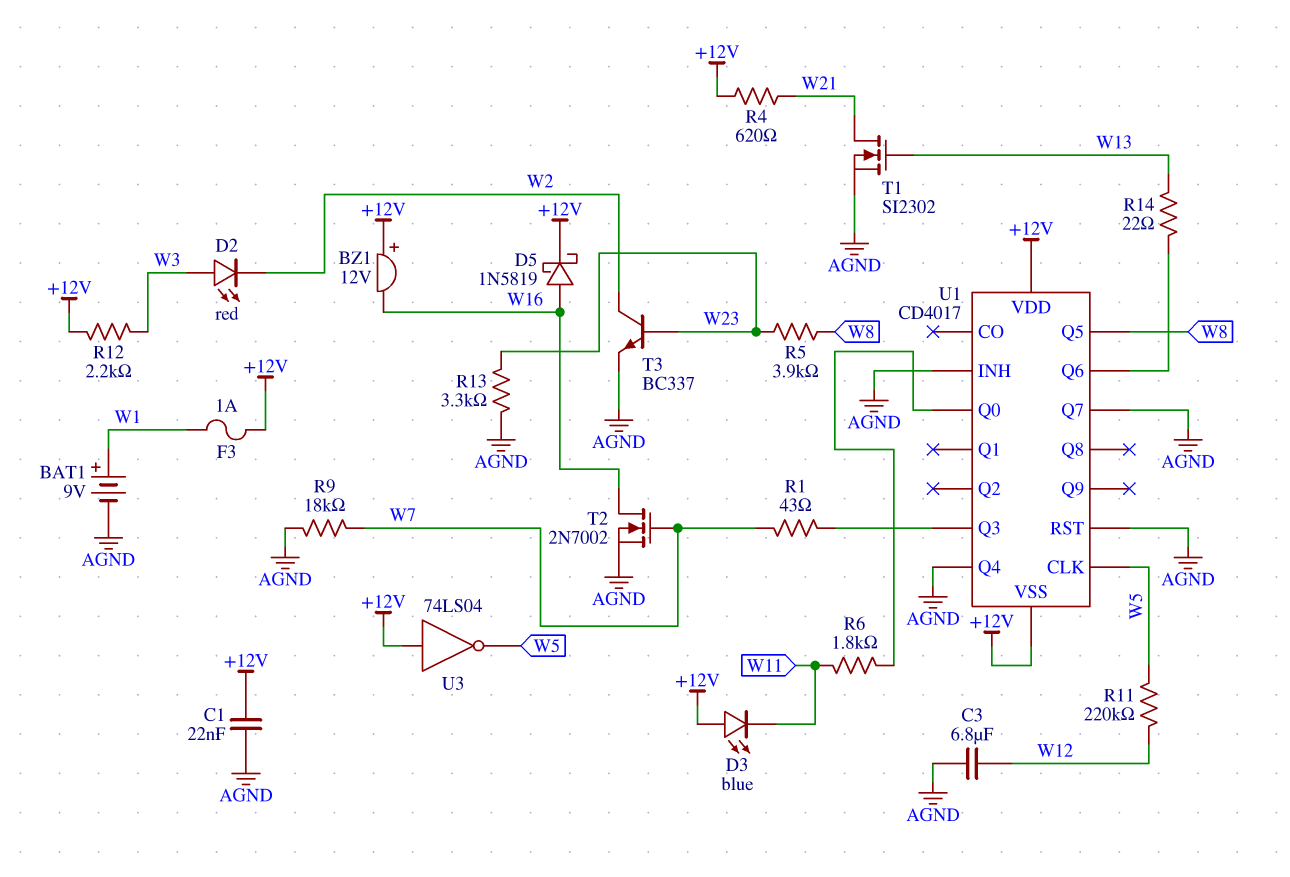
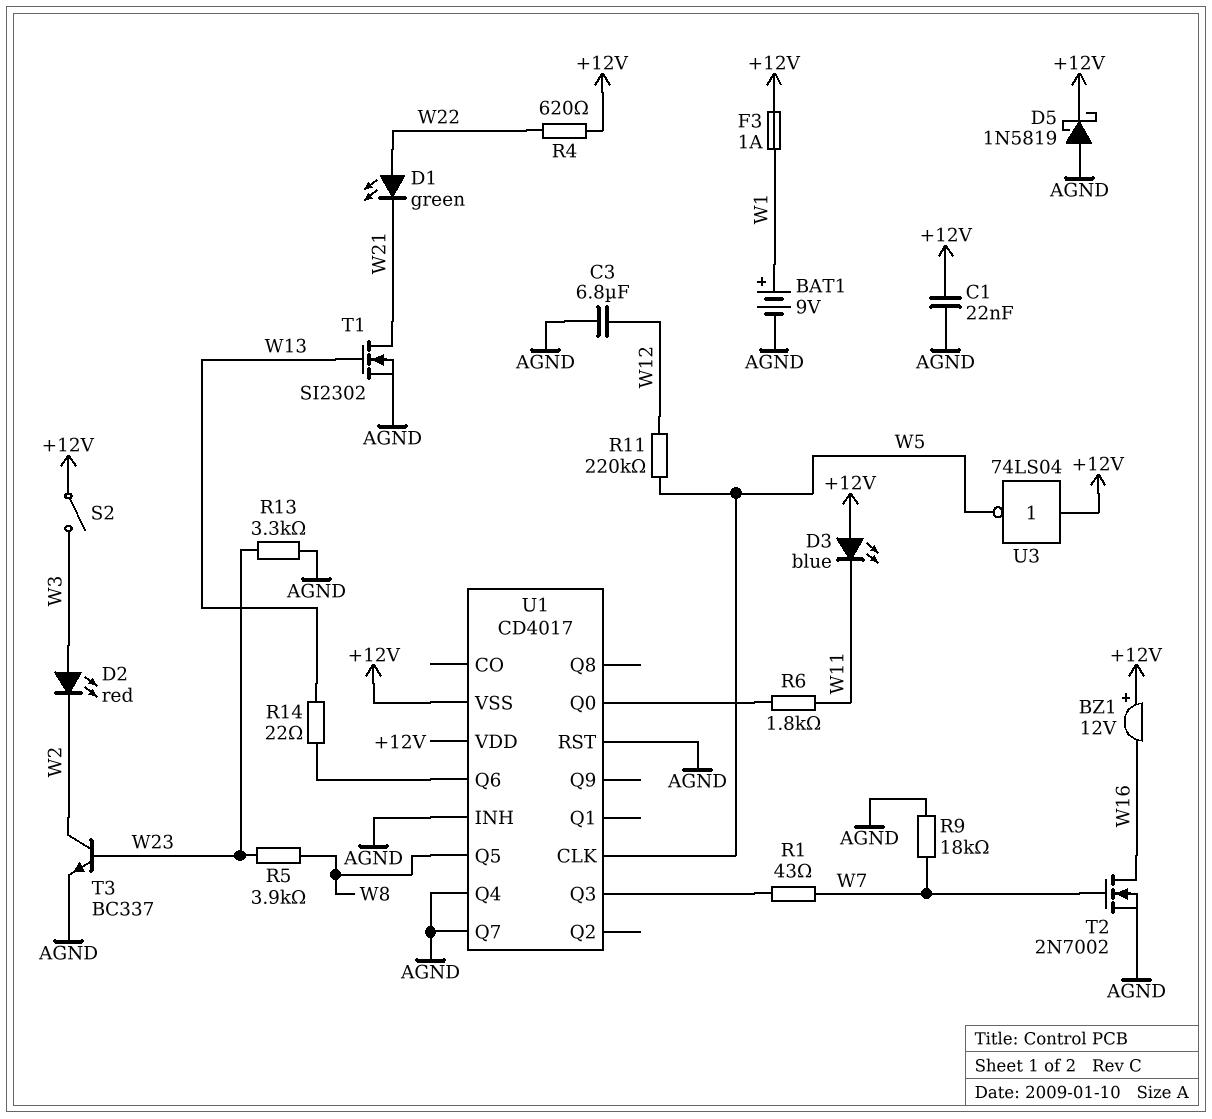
D1: none -> LED green (A W22, K W21)
D5: schottky 1N5819 (A W16, K +12V) -> schottky 1N5819 (A AGND, K +12V)
R4: 620 (+12V, W21) -> 620 (+12V, W22)
R12: 2.2k (+12V, W3) -> none
S2: none -> switch (+12V, W3)

